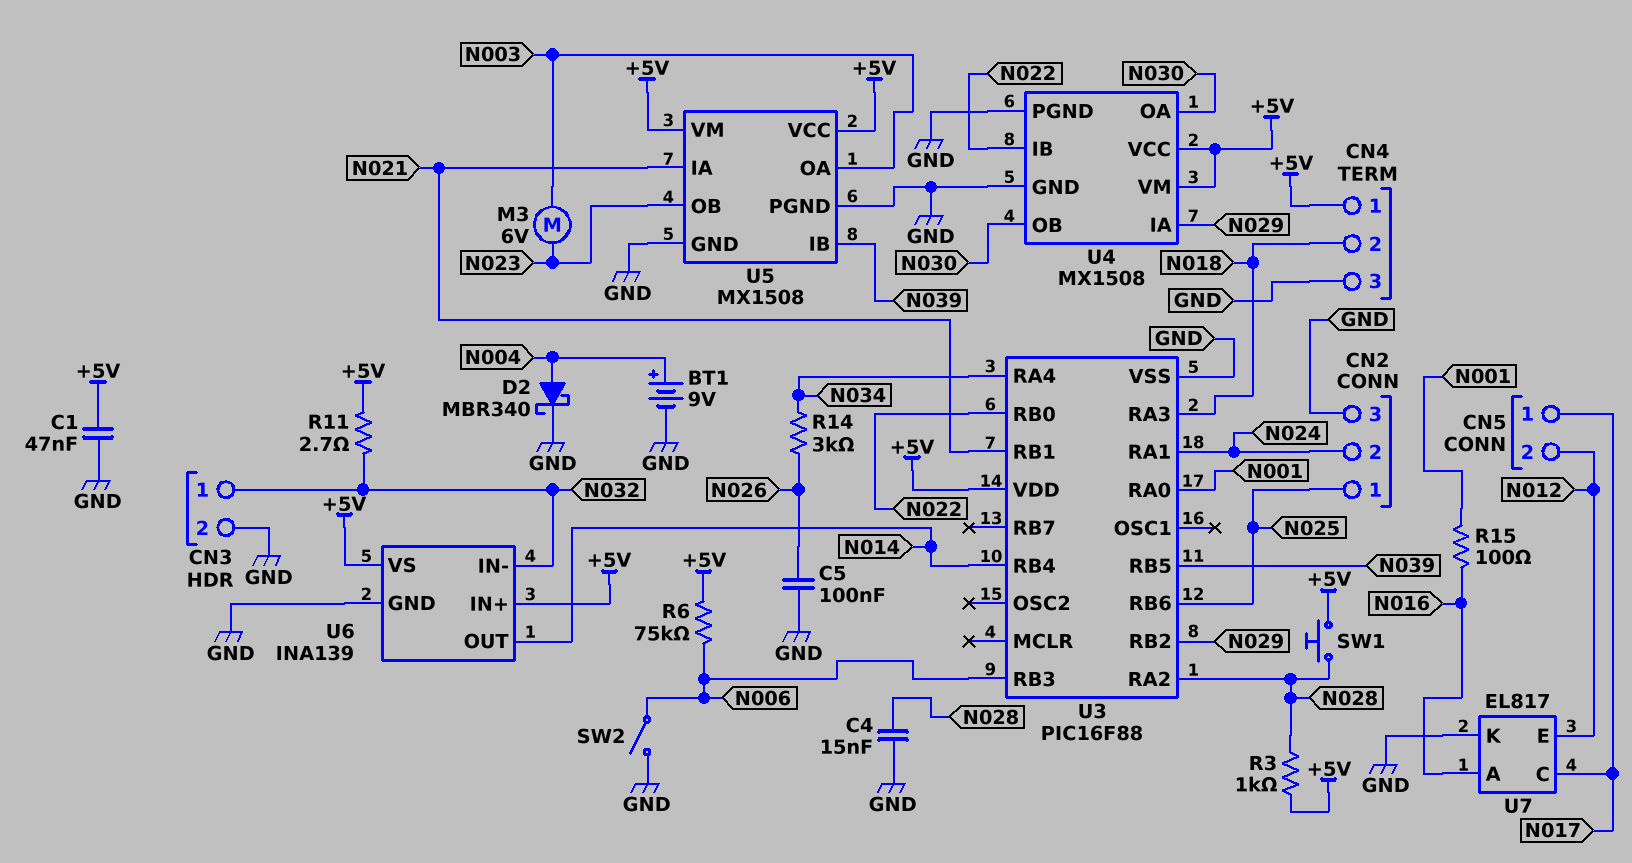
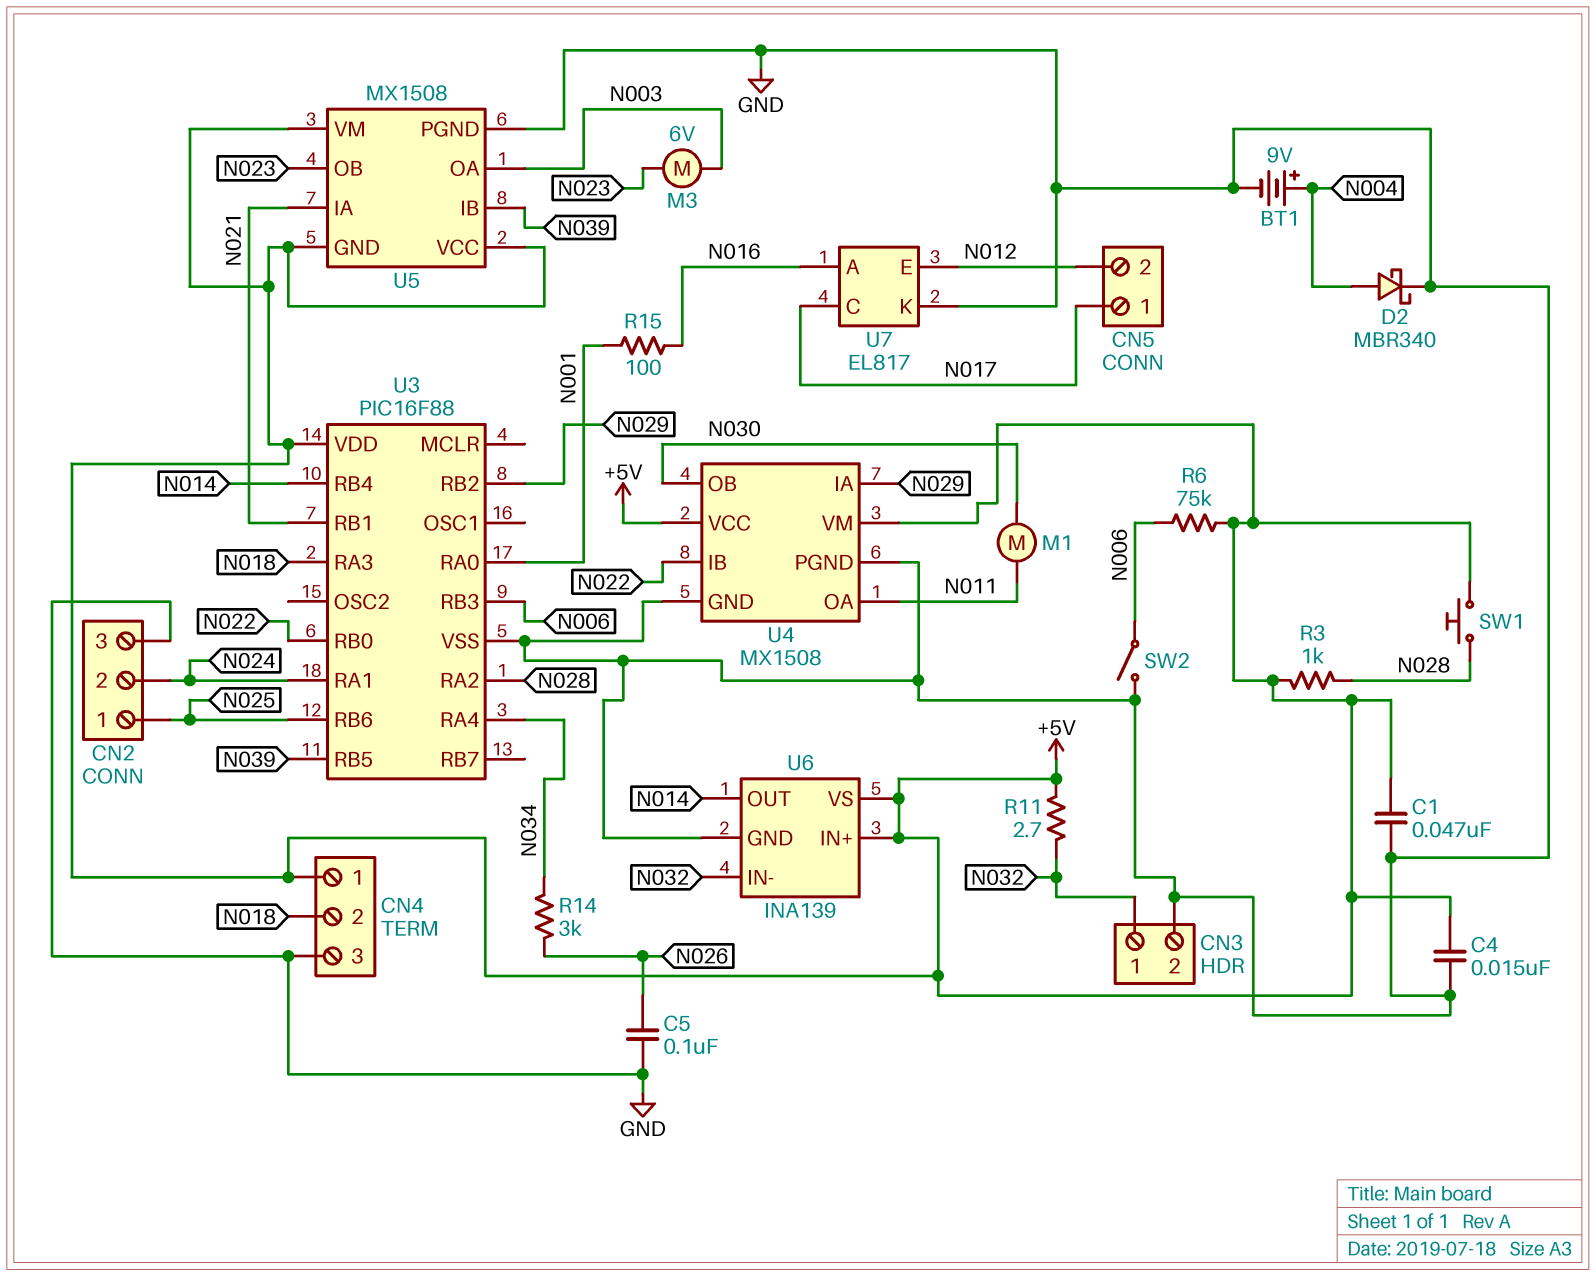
C4: 15nF (GND, N028) -> 15nF (+5V, GND)
M1: none -> motor (N011, N030)
U4 pin OA: N030 -> N011
U5 pin GND: GND -> +5V

